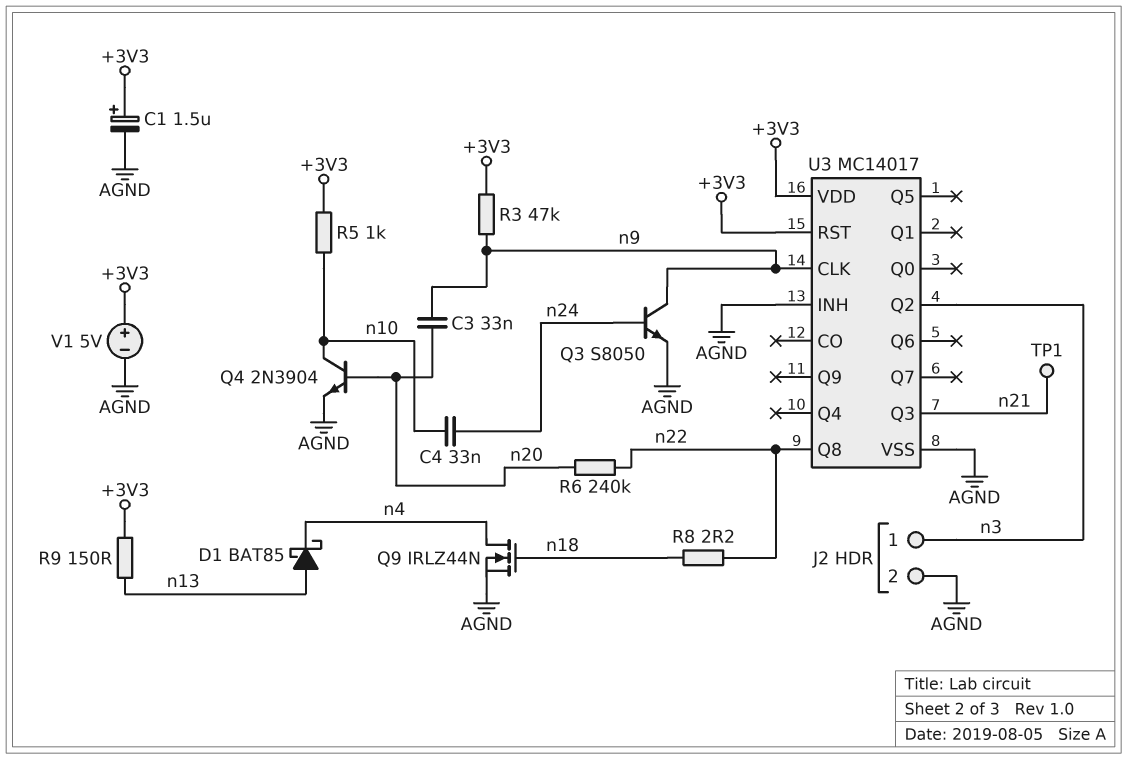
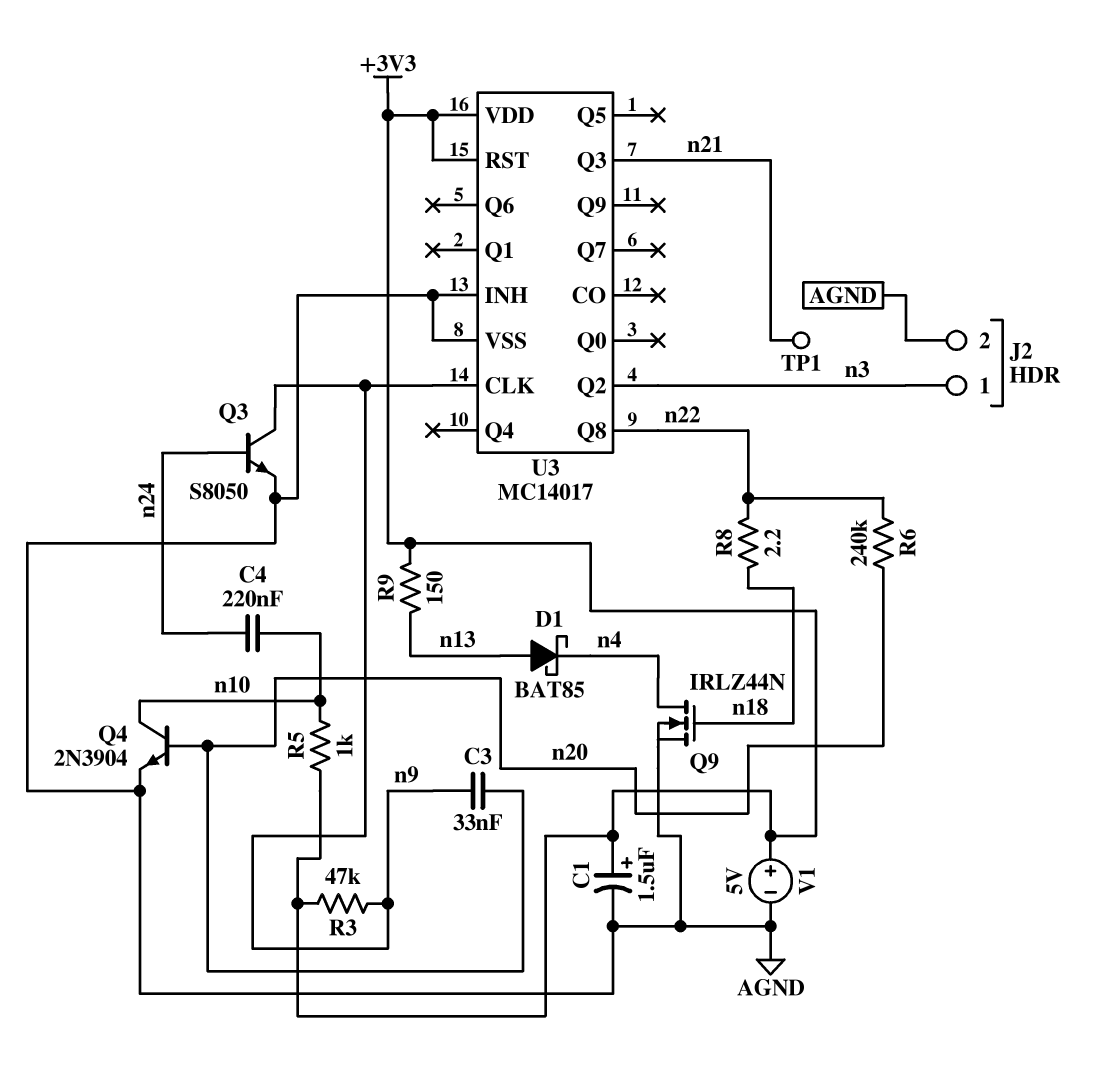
C4: 33nF (n10, n24) -> 220nF (n10, n24)

